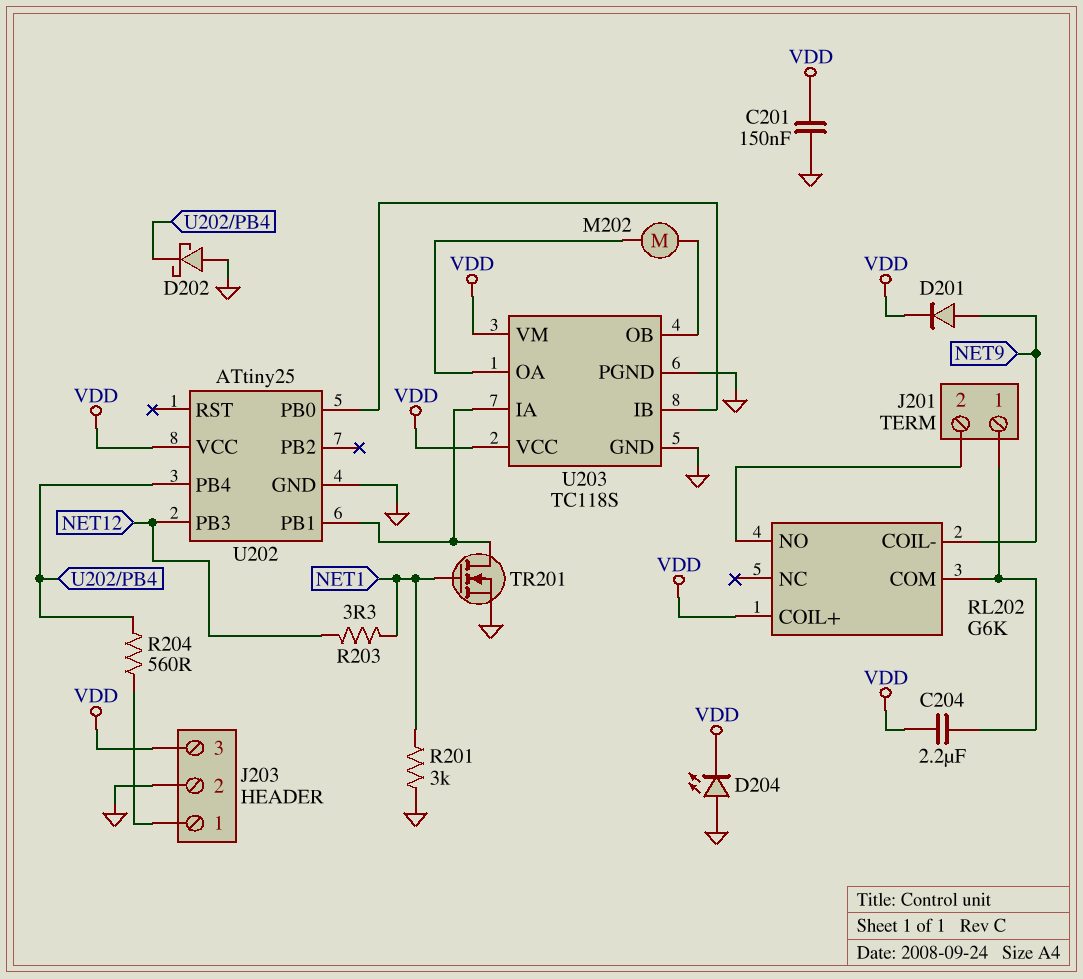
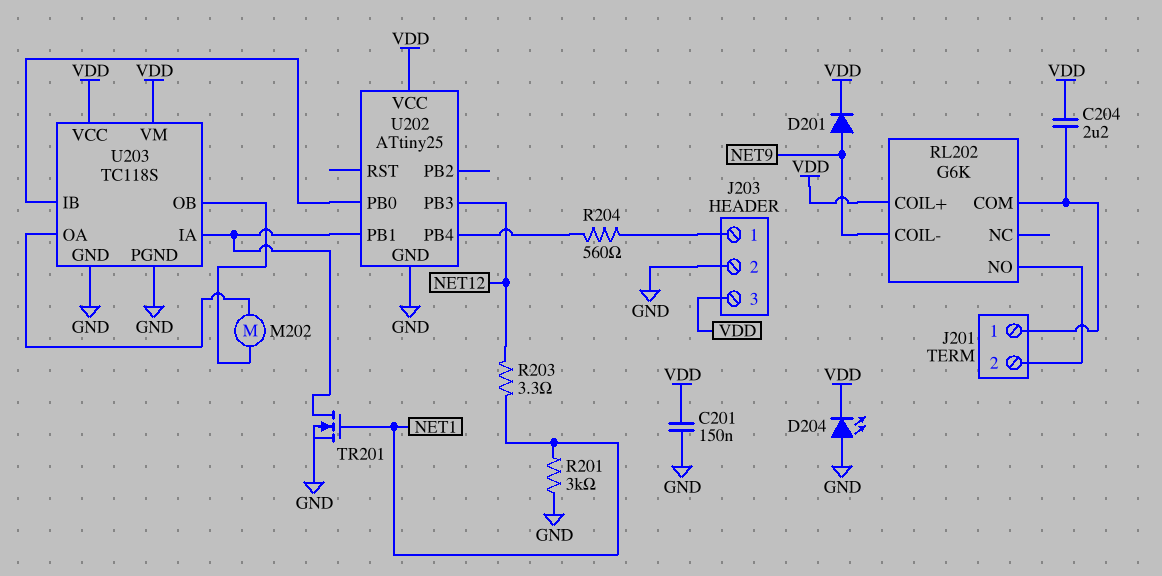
D202: schottky (A GND, K U202/PB4) -> none

